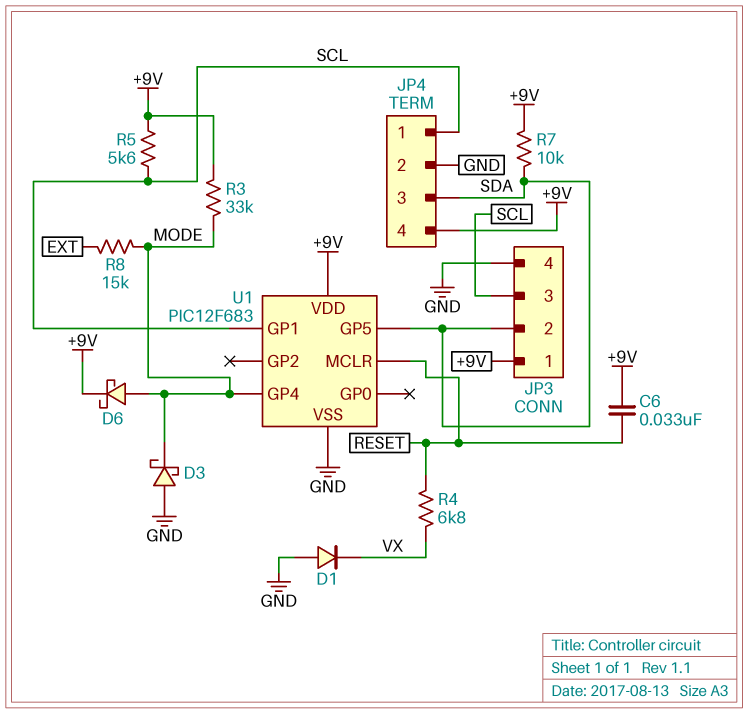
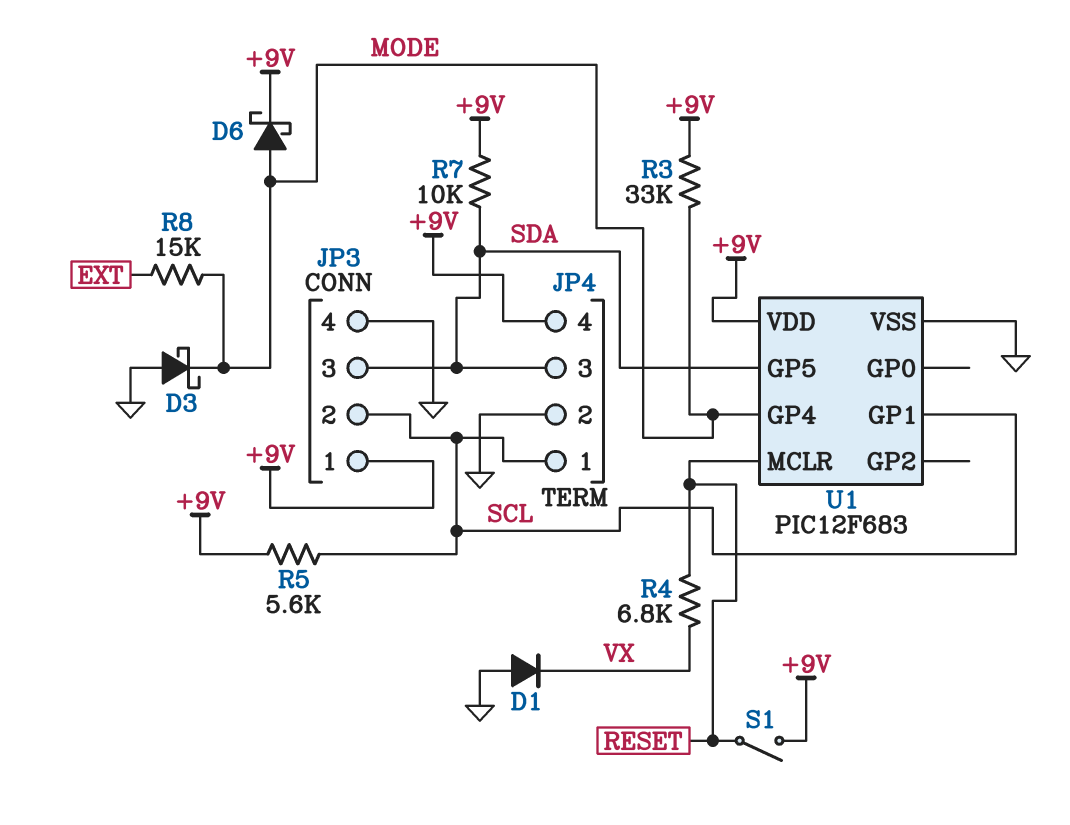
C6: 33nF (+9V, RESET) -> none
JP3 pin 2: SDA -> SCL
JP3 pin 3: SCL -> SDA
S1: none -> switch (+9V, RESET)

